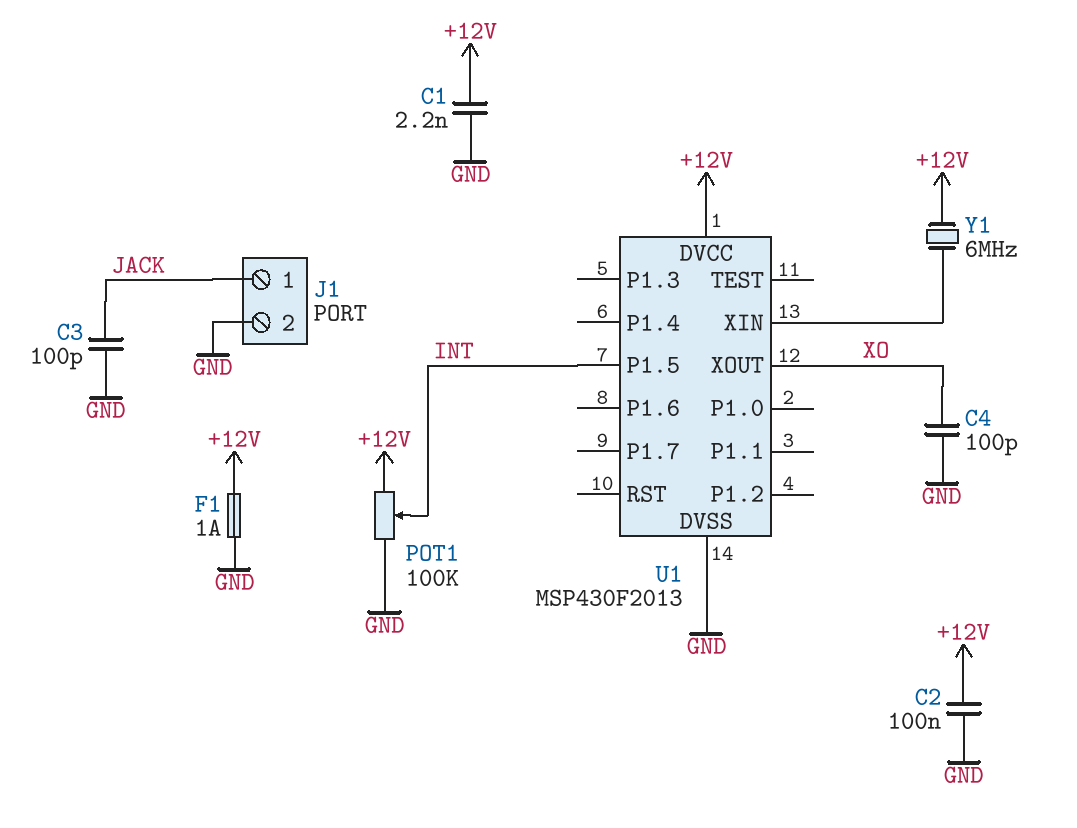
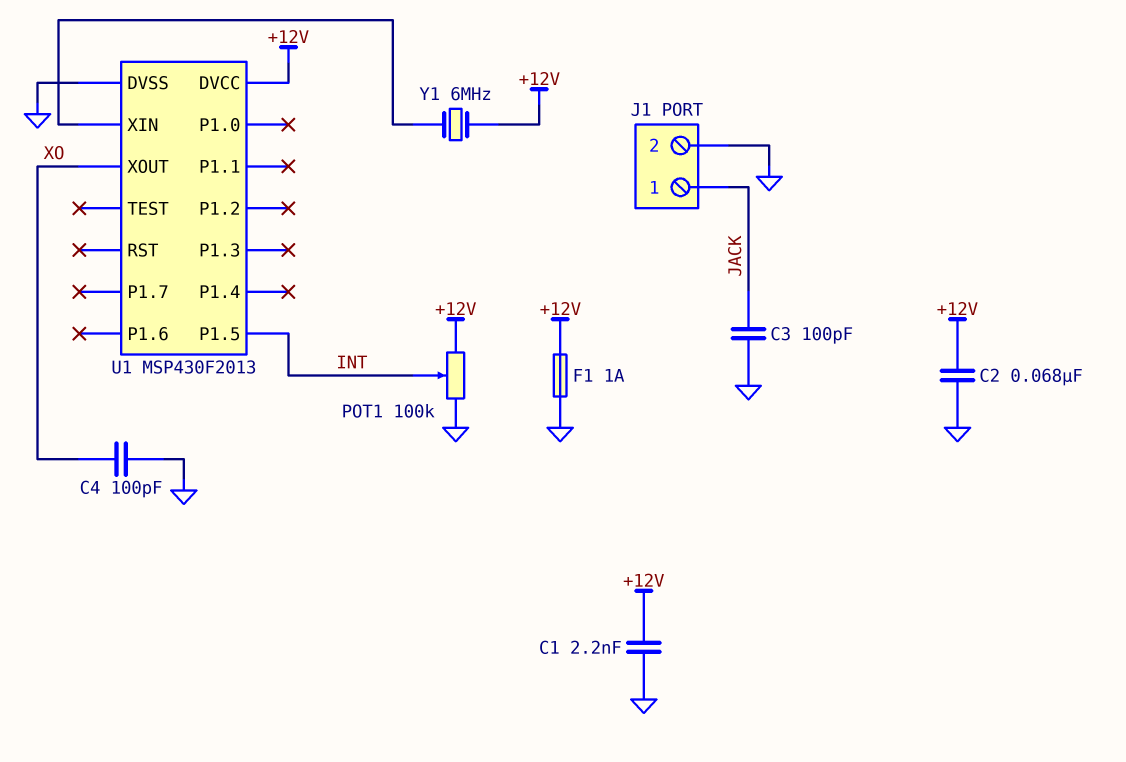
C2: 100nF (+12V, GND) -> 68nF (+12V, GND)

